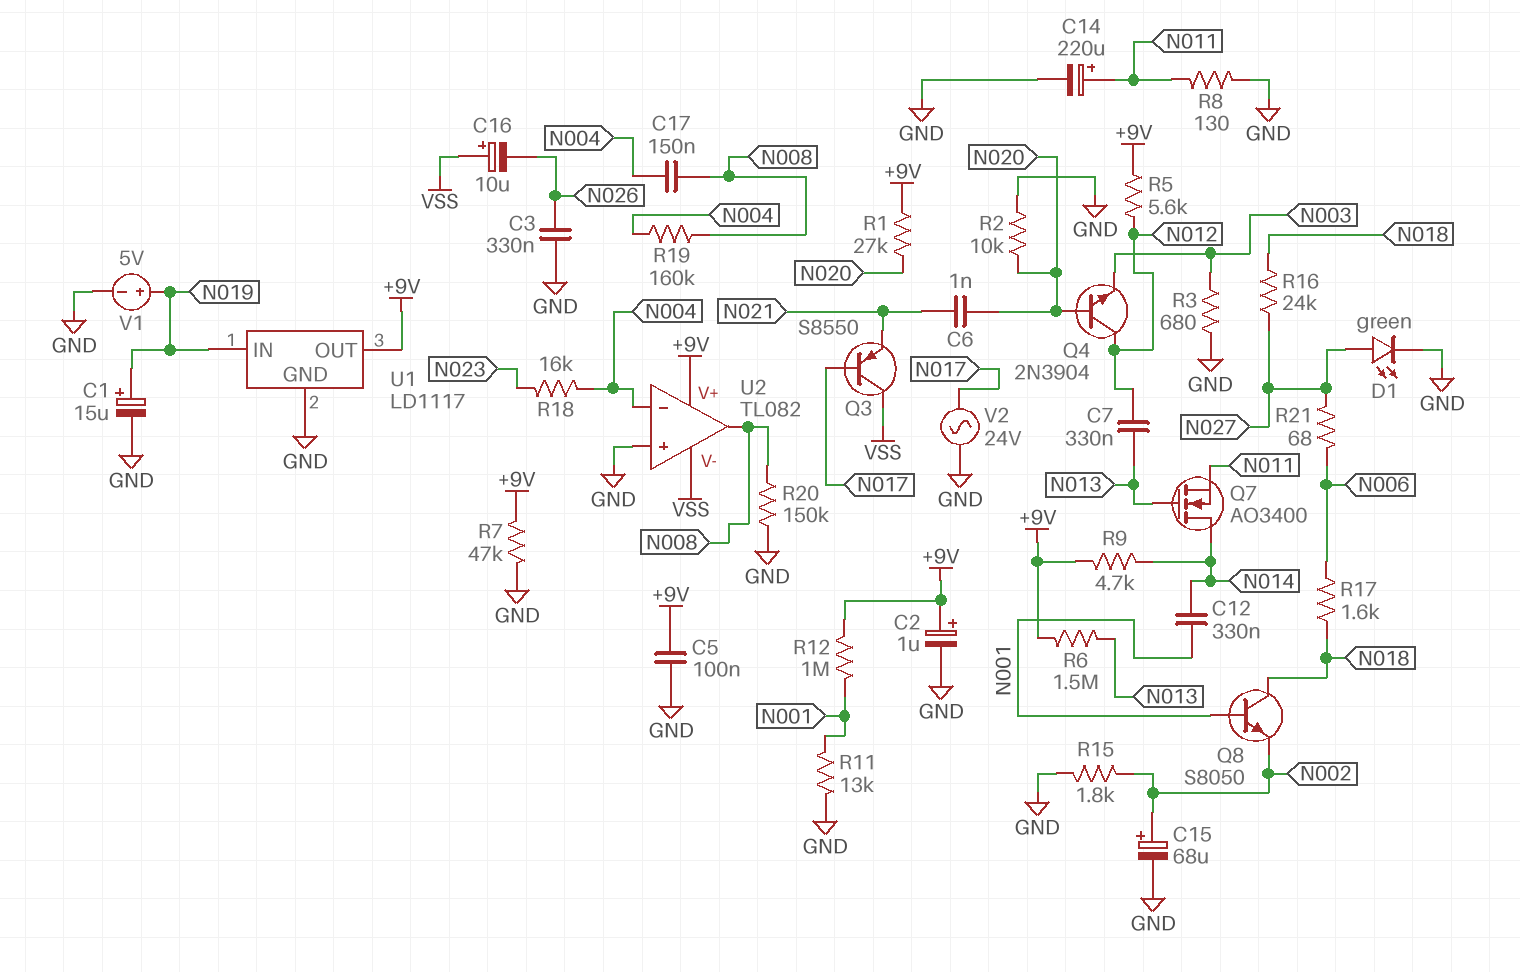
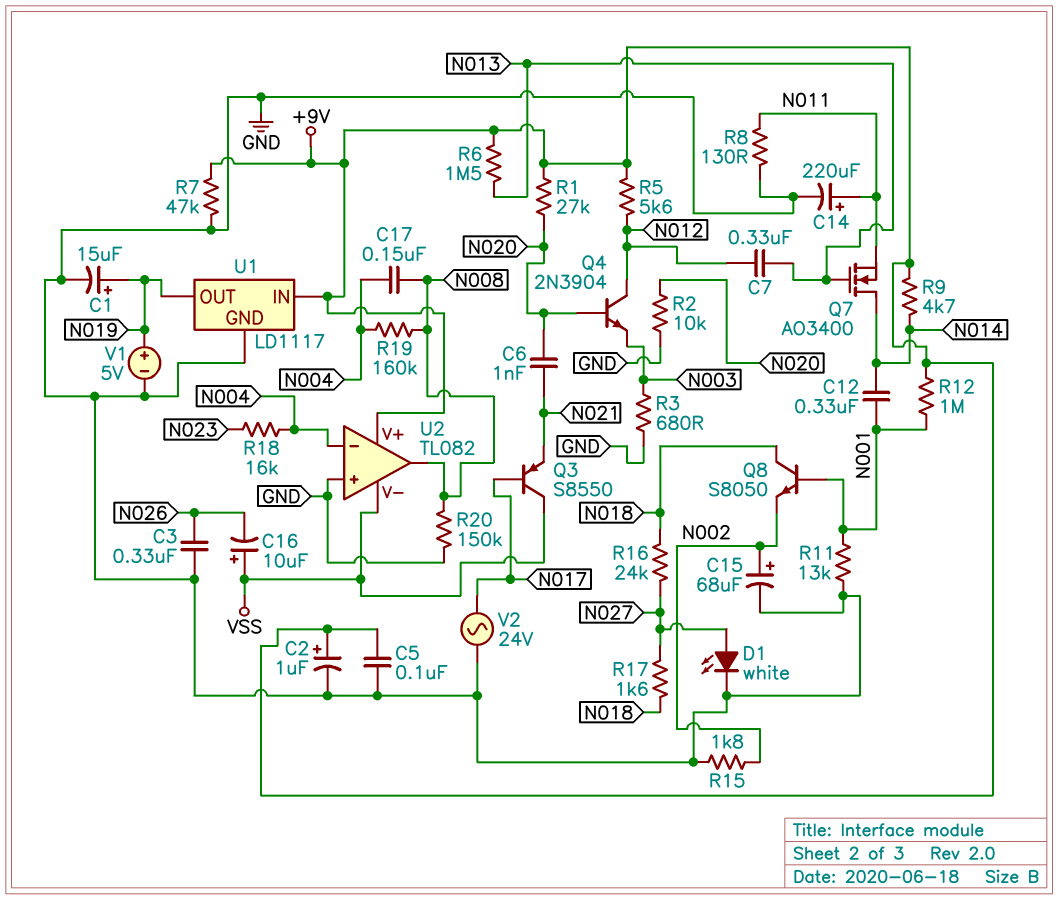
D1: LED green (A N027, K GND) -> LED white (A N027, K GND)
R17: 1.6k (N006, N018) -> 1.6k (N018, N027)
R21: 68 (N006, N027) -> none
U1 pin IN: N019 -> +9V
U1 pin OUT: +9V -> N019

